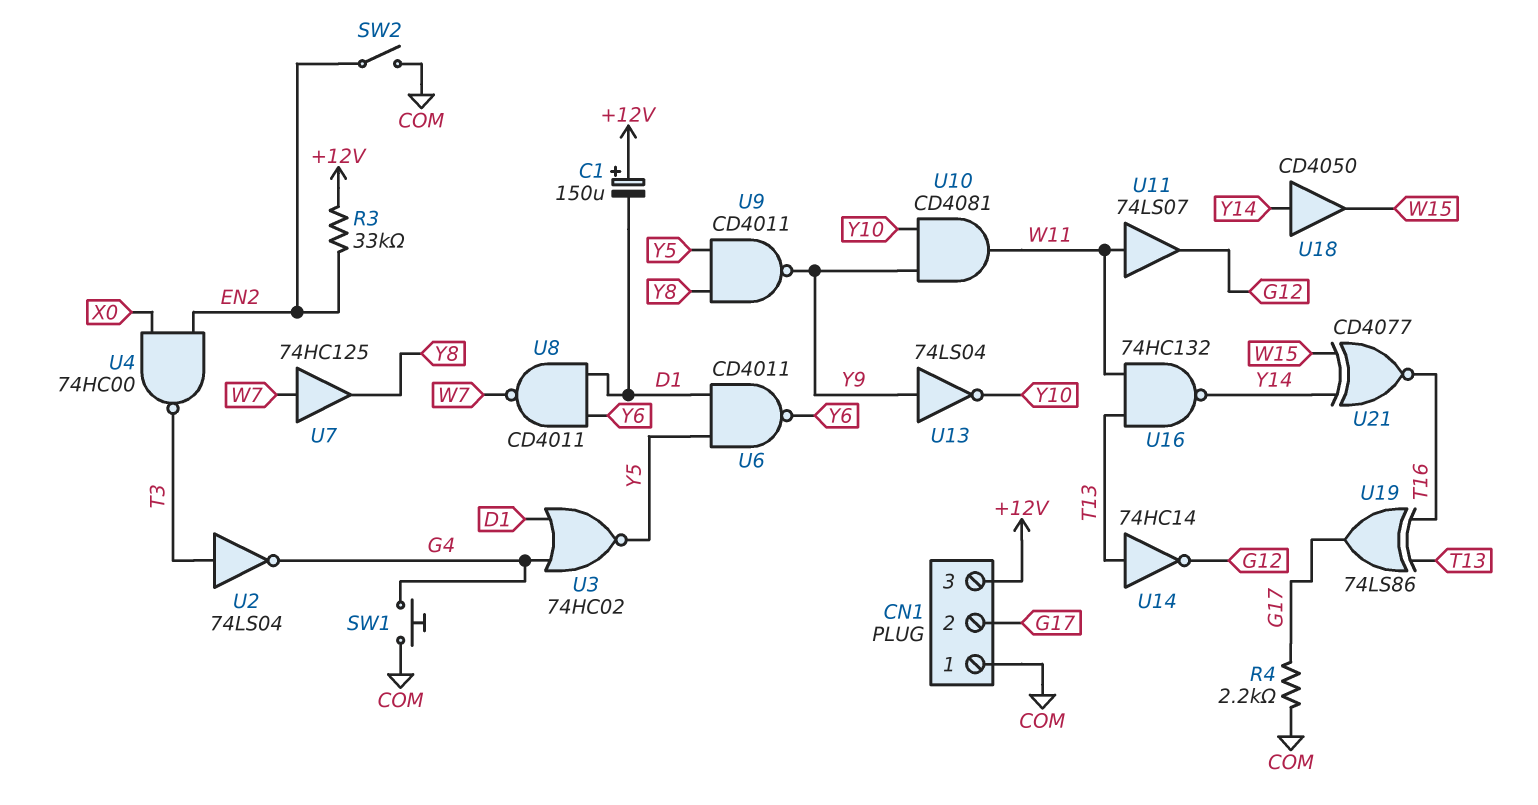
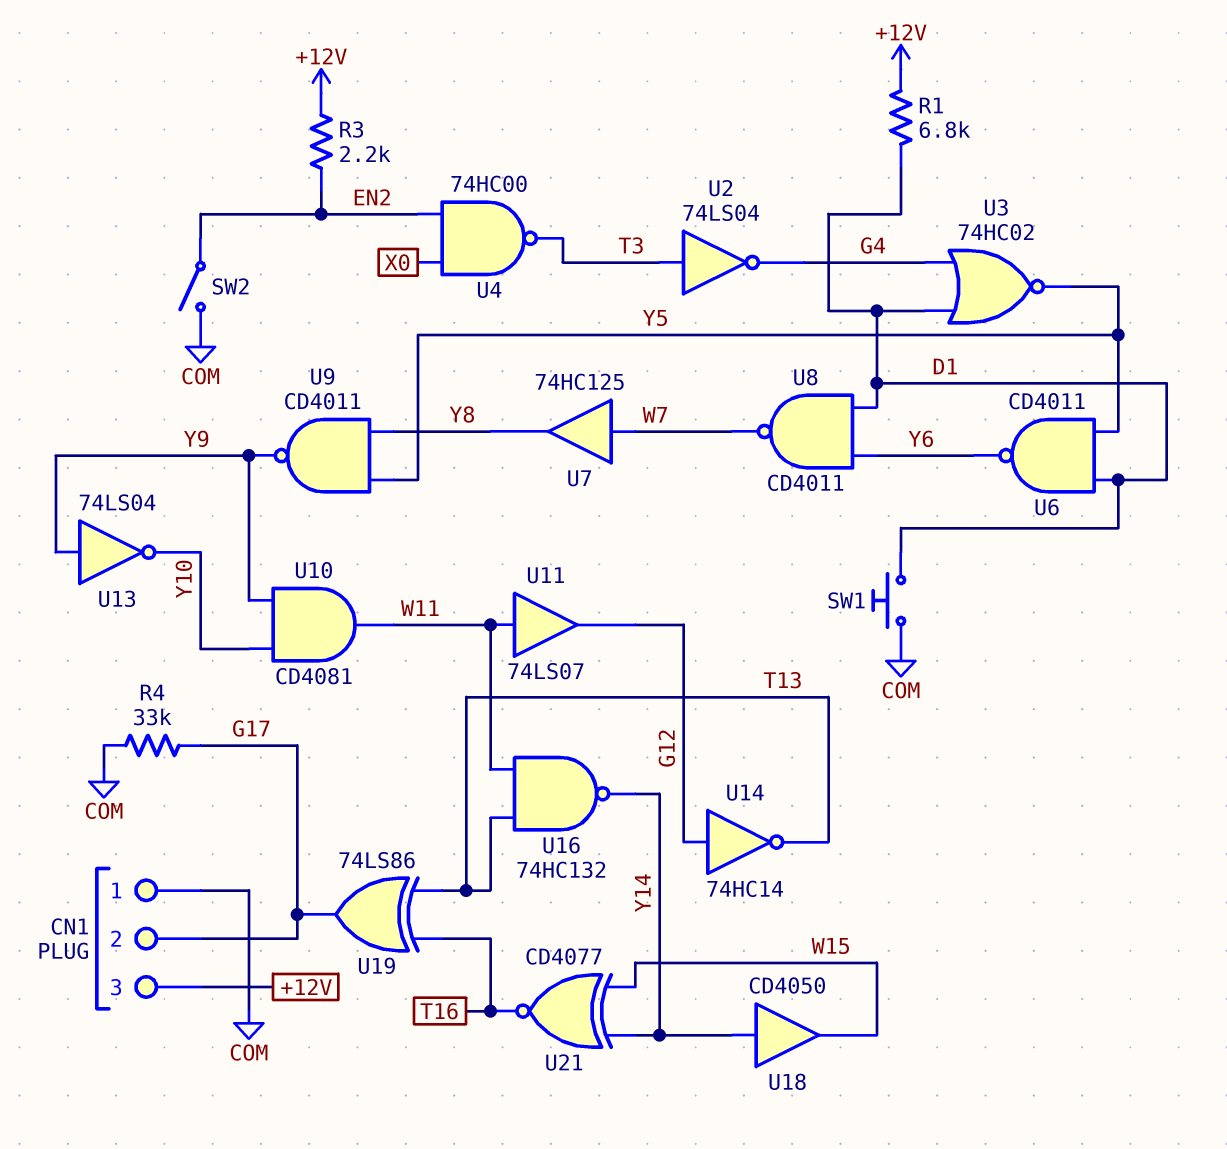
C1: 150uF (plus +12V, minus D1) -> none
R1: none -> 6.8k (+12V, D1)
R3: 33k (+12V, EN2) -> 2.2k (+12V, EN2)
R4: 2.2k (COM, G17) -> 33k (COM, G17)
SW1: button (COM, G4) -> button (COM, D1)
U14: NOT 74HC14 (in T13, out G12) -> NOT 74HC14 (in G12, out T13)

